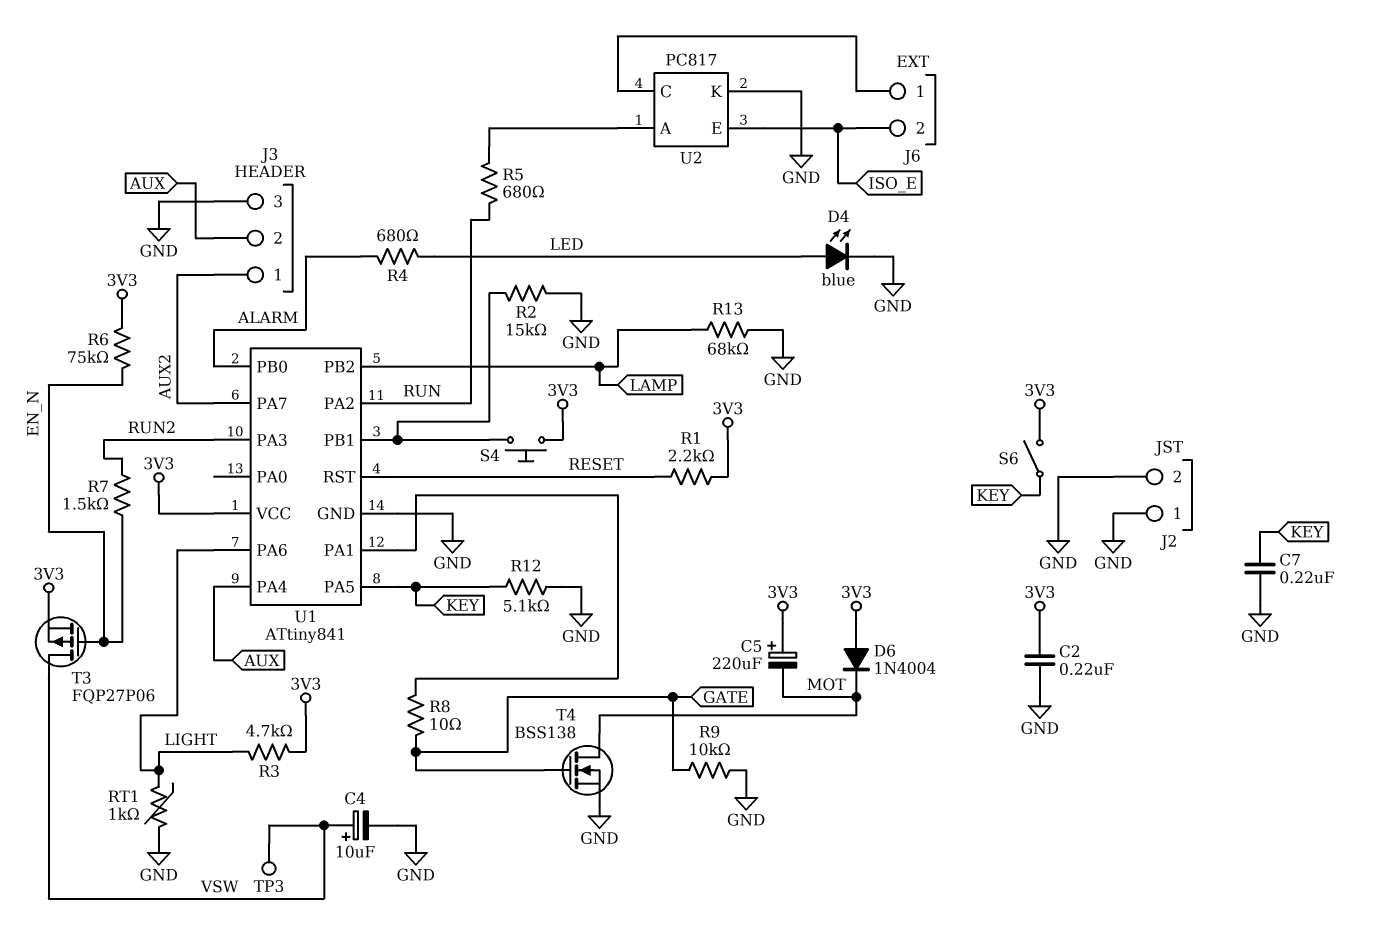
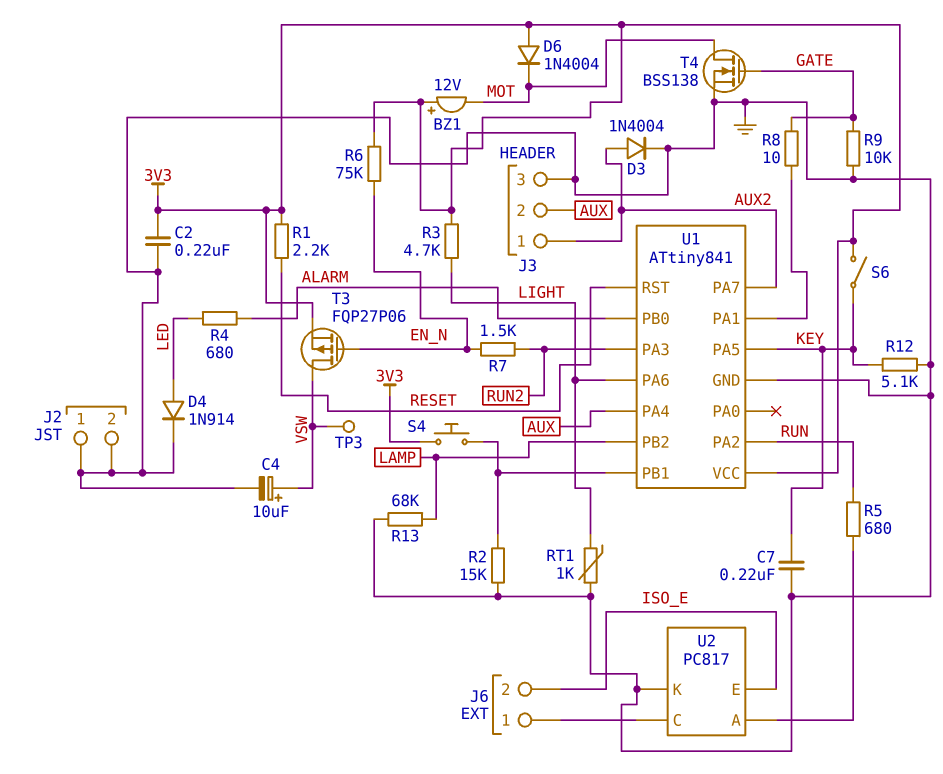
BZ1: none -> buzzer 12V (plus 3V3, minus MOT)
C5: 220uF (plus 3V3, minus MOT) -> none
D3: none -> diode 1N4004 (A AUX2, K GND)
D4: LED blue (A LED, K GND) -> diode 1N914 (A LED, K GND)

